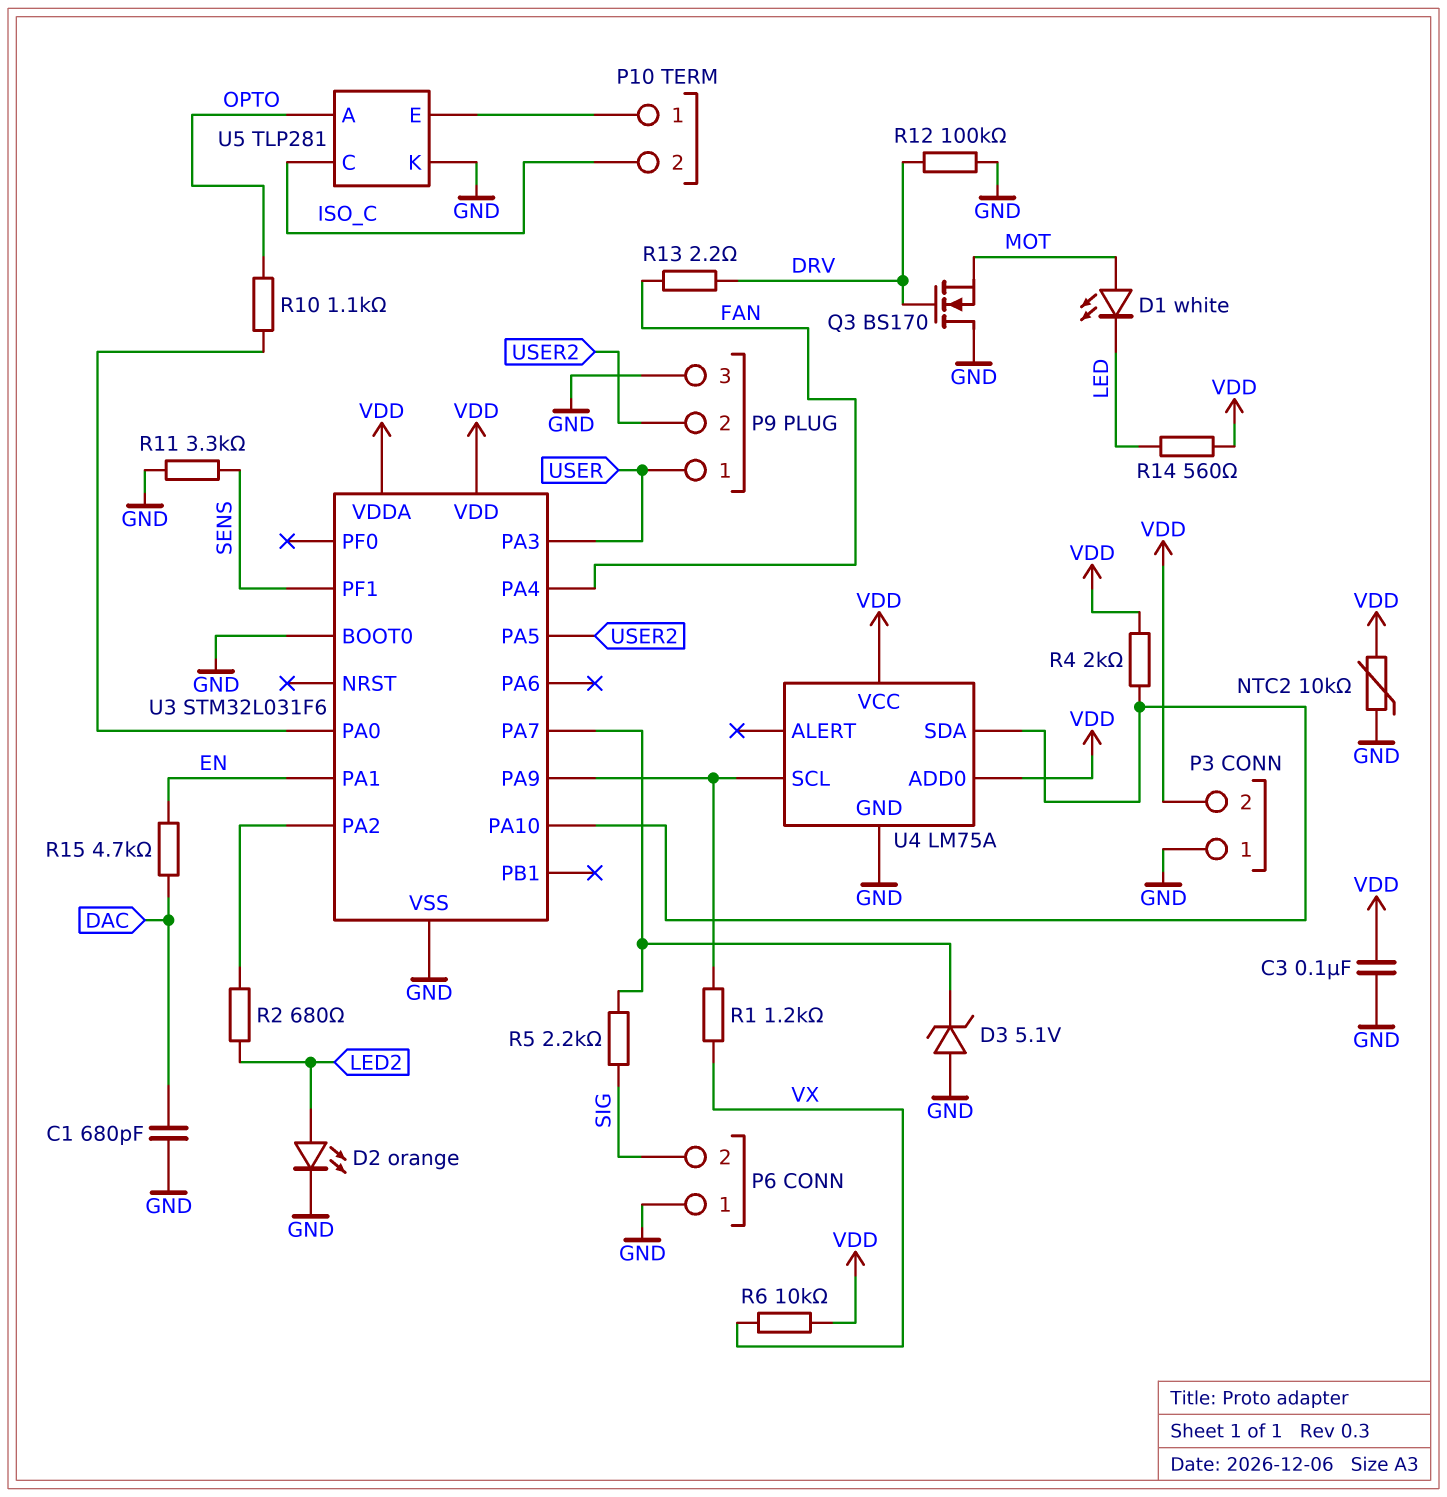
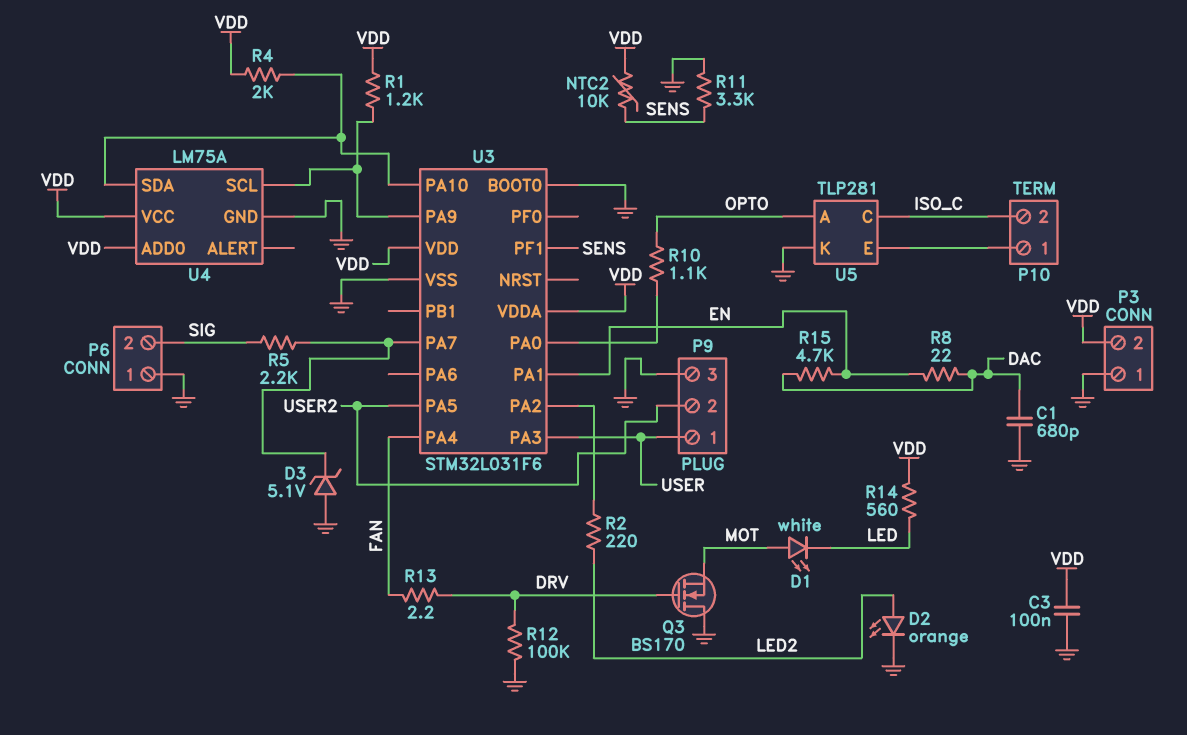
NTC2: 10k (GND, VDD) -> 10k (SENS, VDD)
R1: 1.2k (U3/PA9, VX) -> 1.2k (U3/PA9, VDD)
R2: 680 (LED2, U3/PA2) -> 220 (LED2, U3/PA2)
R6: 10k (VDD, VX) -> none
R8: none -> 22 (DAC, EN)

